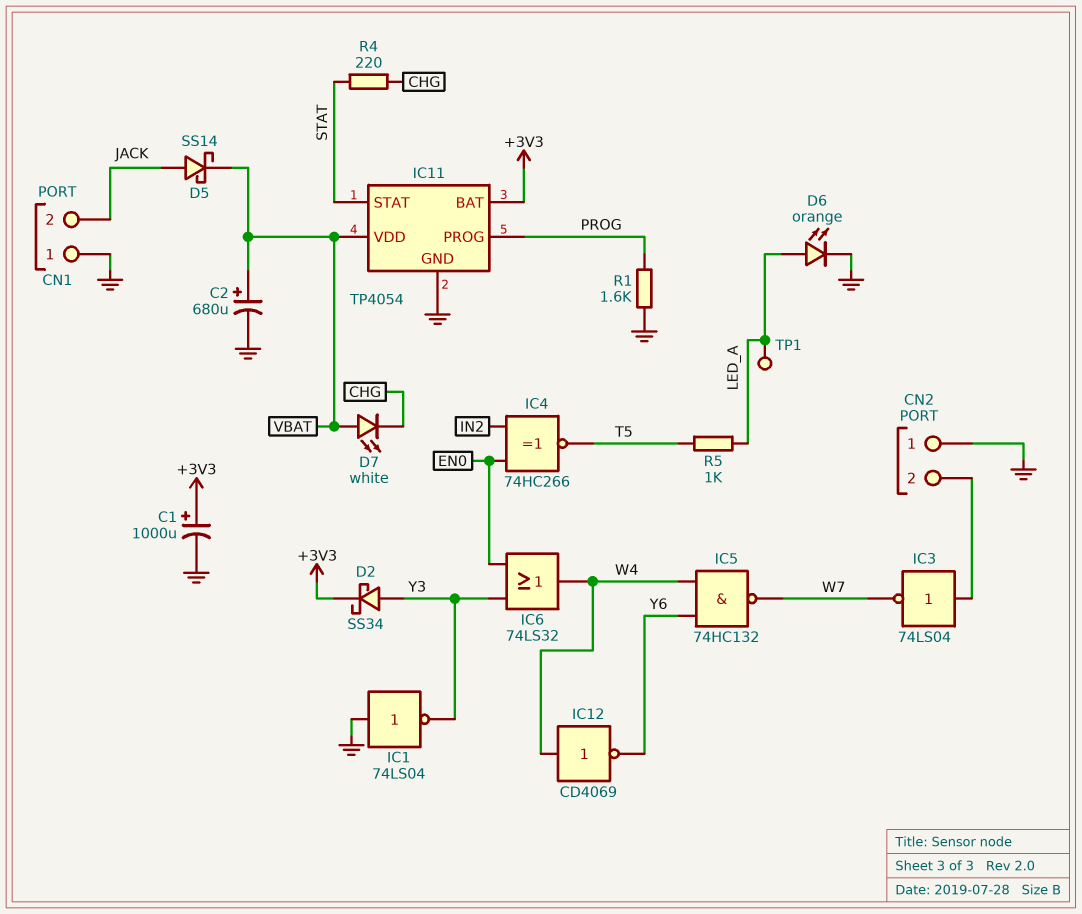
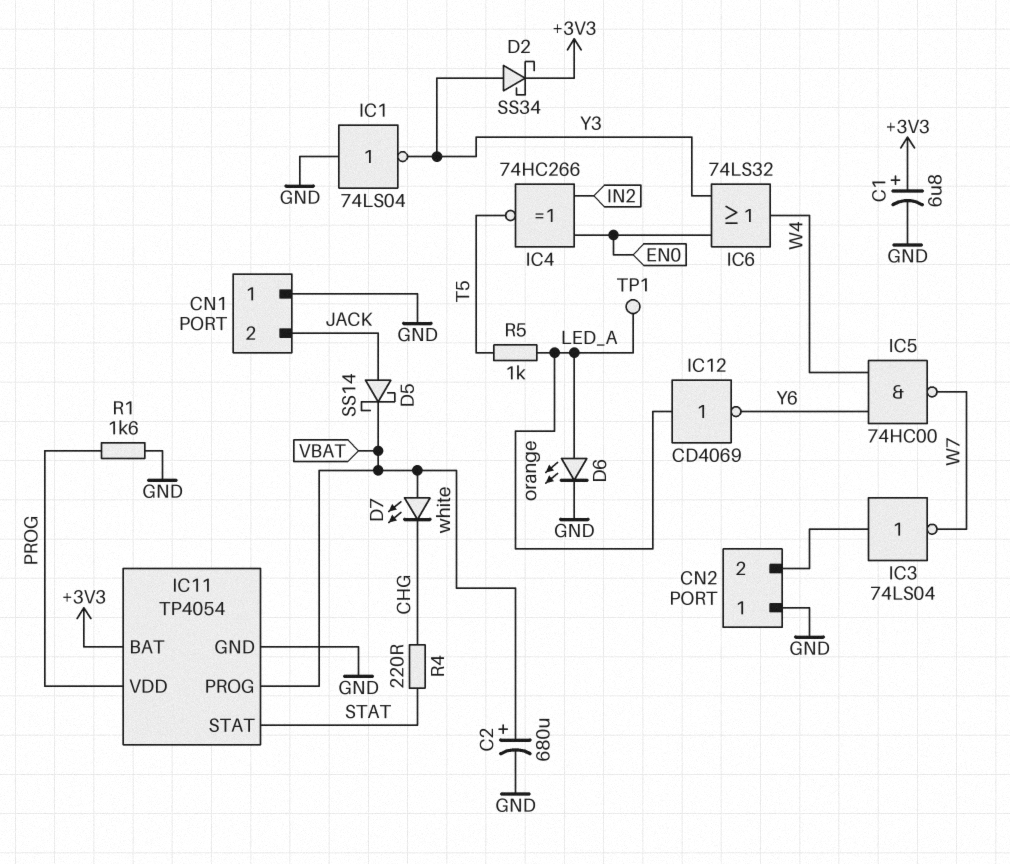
C1: 1000uF (plus +3V3, minus GND) -> 6.8uF (plus +3V3, minus GND)
IC5: NAND 74HC132 (in W4, in Y6, out W7) -> NAND 74HC00 (in W4, in Y6, out W7)
IC11 pin PROG: PROG -> VBAT
IC11 pin VDD: VBAT -> PROG
IC12: NOT CD4069 (in W4, out Y6) -> NOT CD4069 (in LED_A, out Y6)

